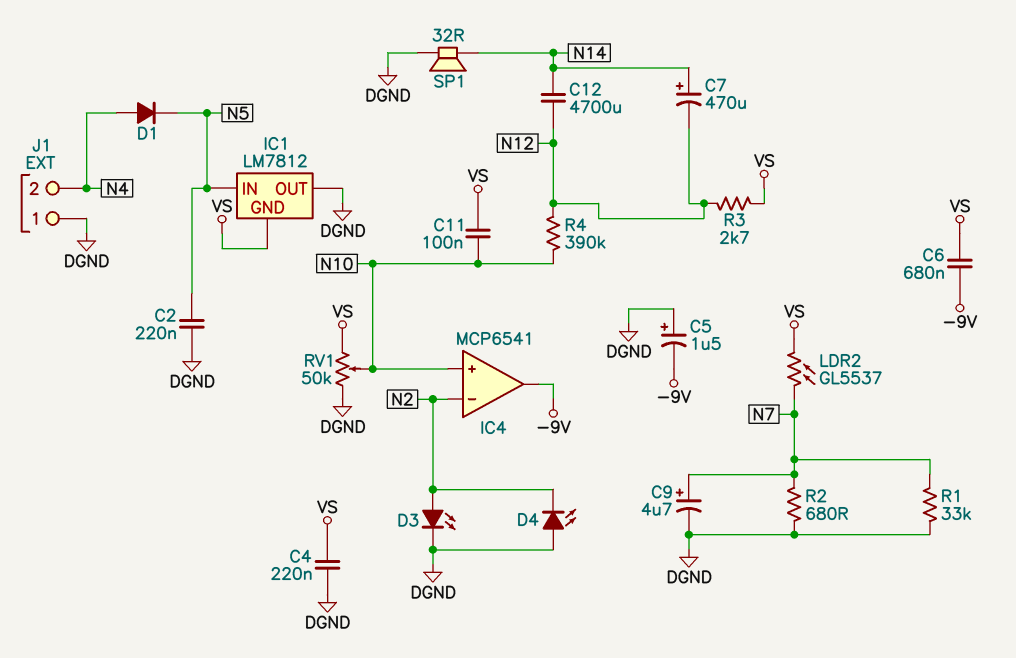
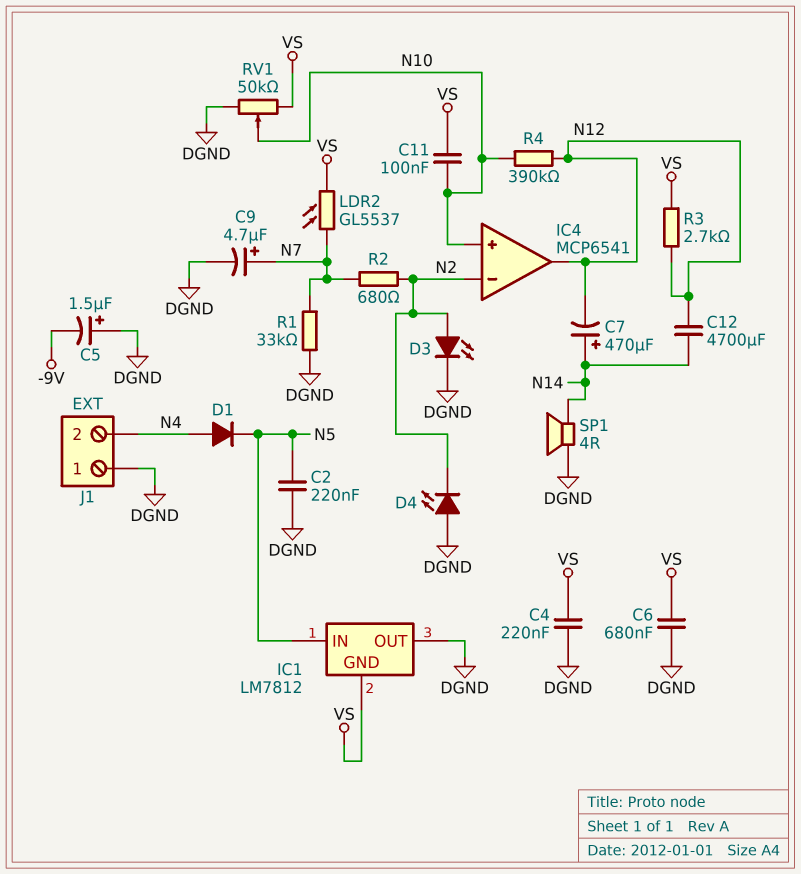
C6: 680nF (-9V, VS) -> 680nF (DGND, VS)
IC4 pin out: -9V -> N12
R2: 680 (DGND, N7) -> 680 (N2, N7)
SP1: speaker 32R (DGND, N14) -> speaker 4R (DGND, N14)

